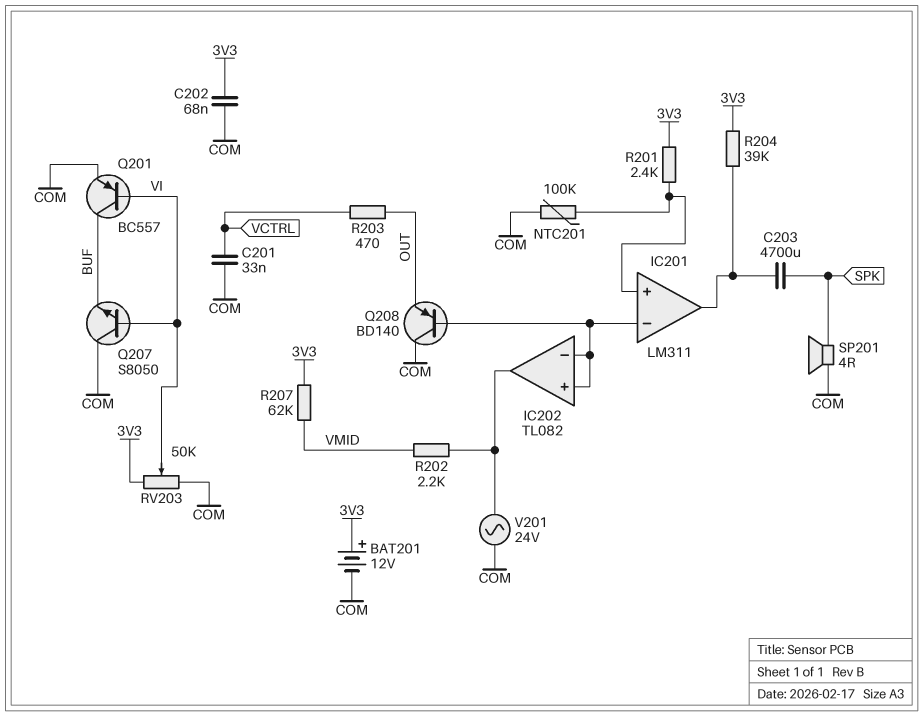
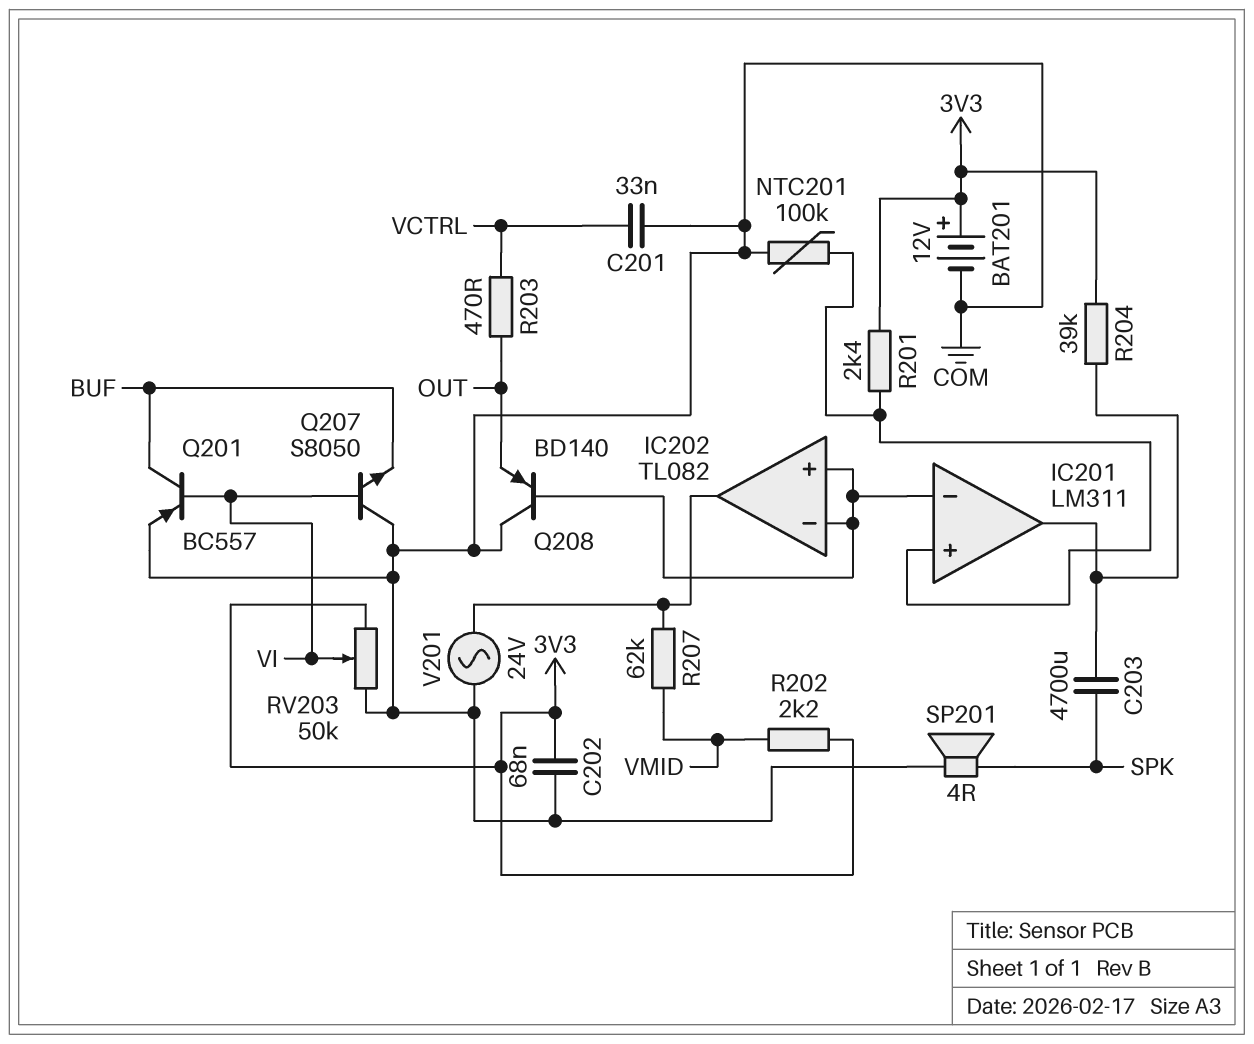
R202: 2.2k (IC202/out, VMID) -> 2.2k (3V3, VMID)
R207: 62k (3V3, VMID) -> 62k (IC202/out, VMID)

